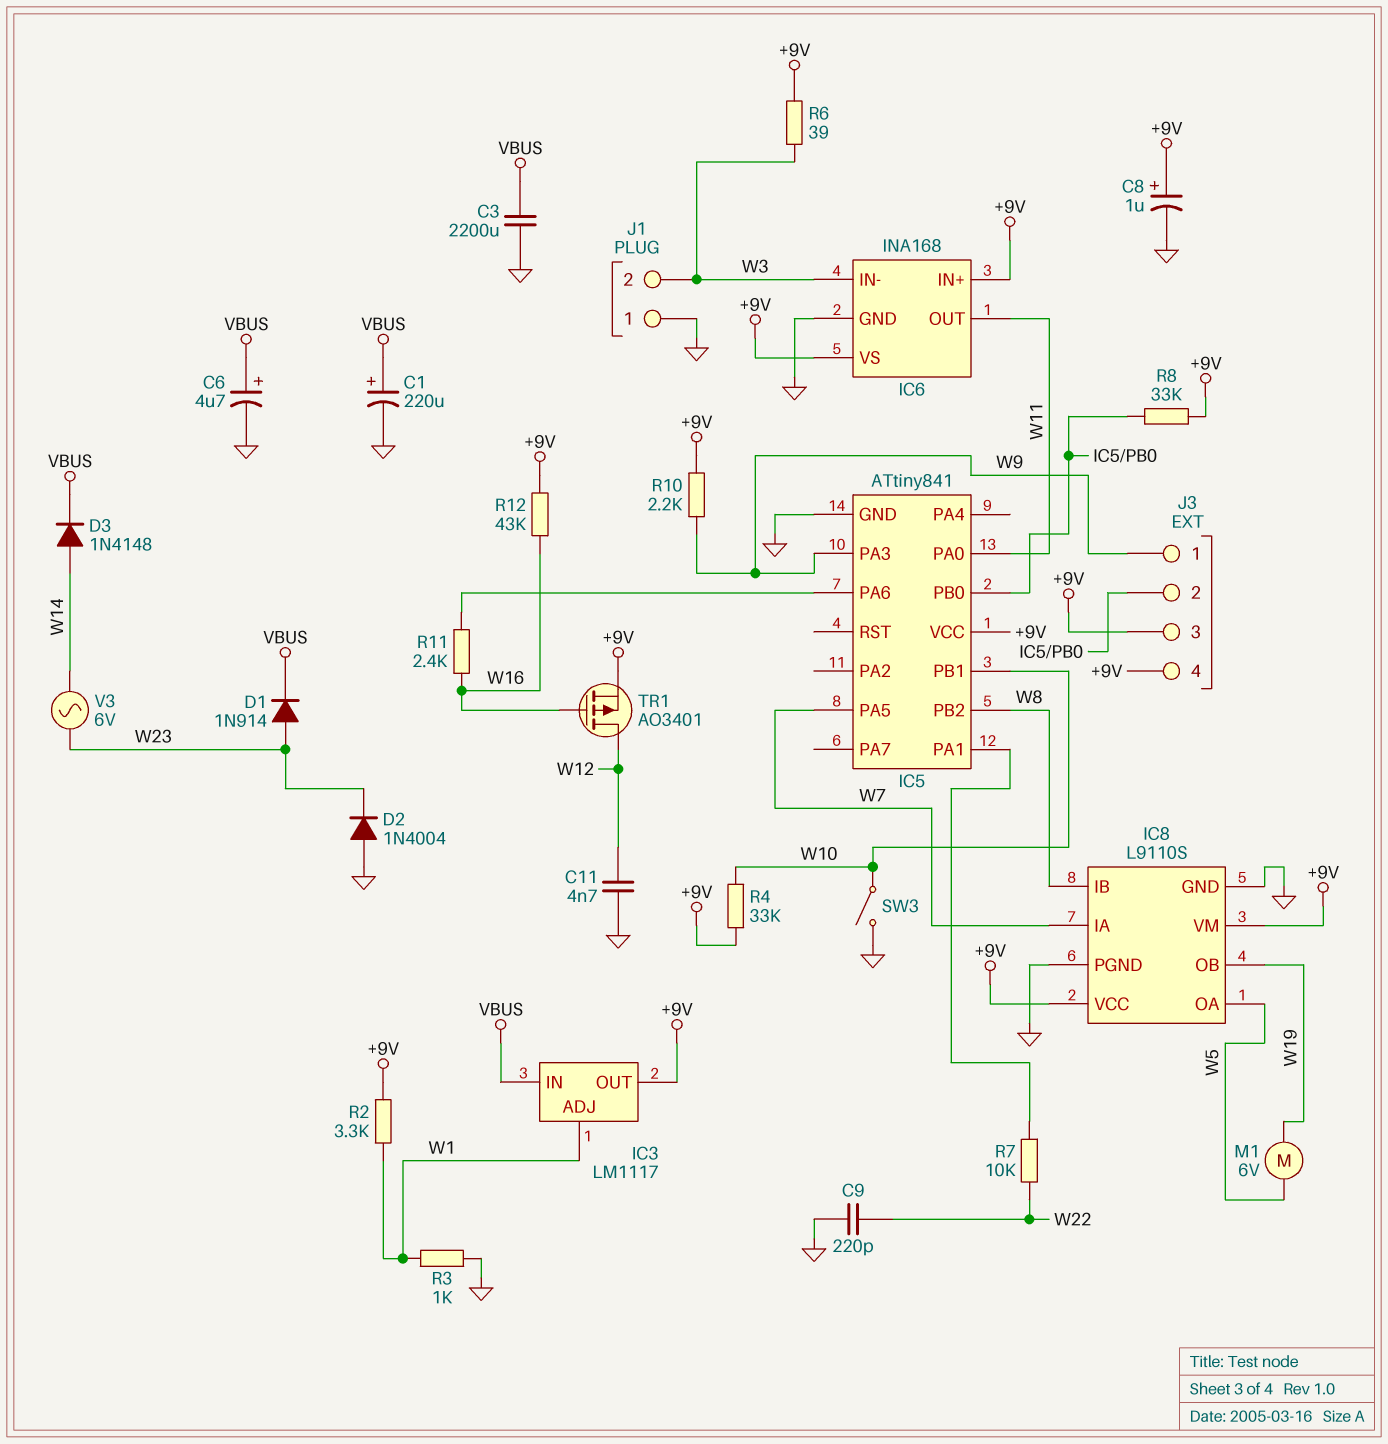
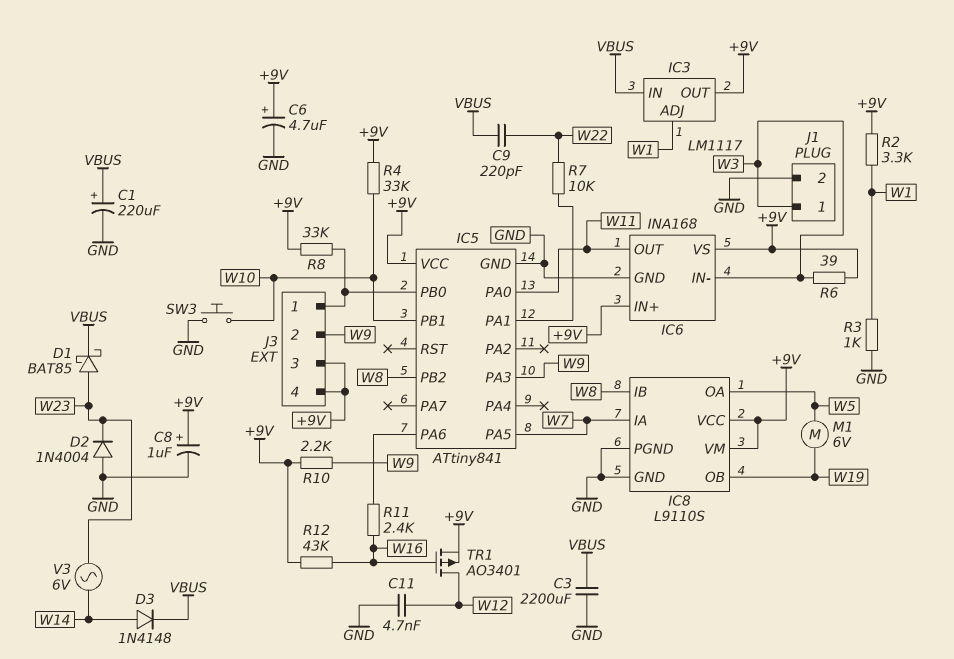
C6: 4.7uF (plus VBUS, minus GND) -> 4.7uF (plus +9V, minus GND)
C9: 220pF (GND, W22) -> 220pF (VBUS, W22)
D1: diode 1N914 (A W23, K VBUS) -> schottky BAT85 (A W23, K VBUS)
J1 pin 1: GND -> W3
J1 pin 2: W3 -> GND
J3 pin 1: W9 -> IC5/PB0
J3 pin 2: IC5/PB0 -> W9
SW3: switch (GND, W10) -> button (GND, W10)

